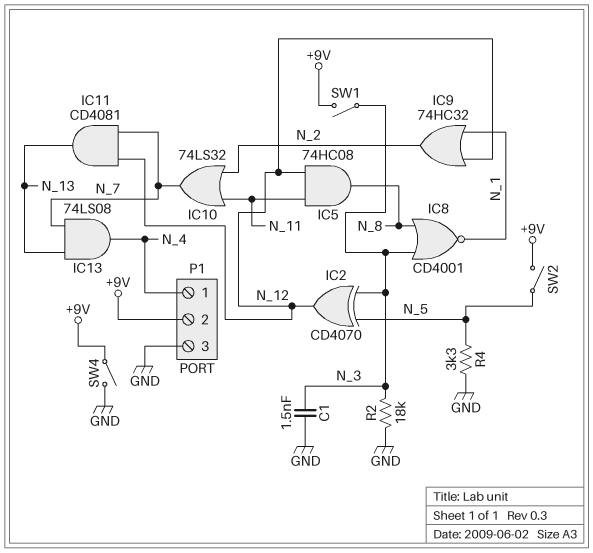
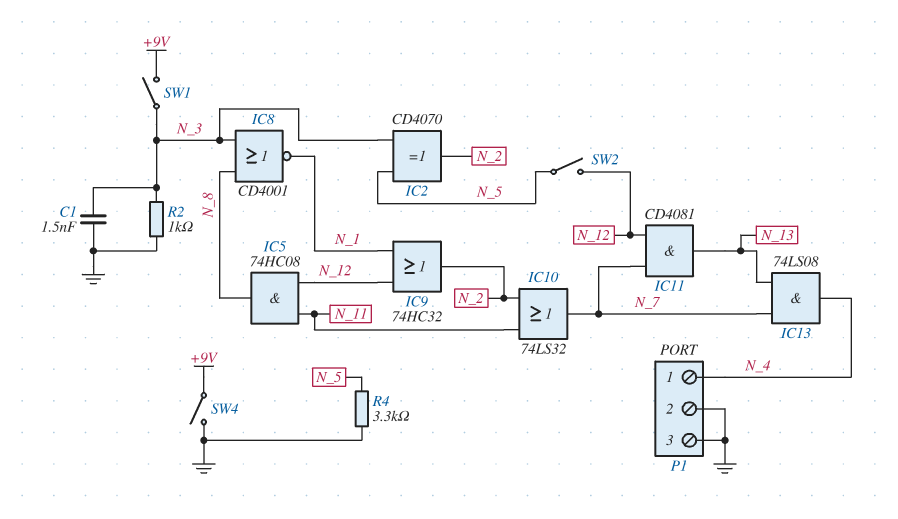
IC2: XOR CD4070 (in N_3, in N_5, out N_12) -> XOR CD4070 (in N_3, in N_5, out N_2)
P1 pin 2: +9V -> GND
R2: 18k (GND, N_3) -> 1k (GND, N_3)
SW2: switch (+9V, N_5) -> switch (N_5, N_12)

